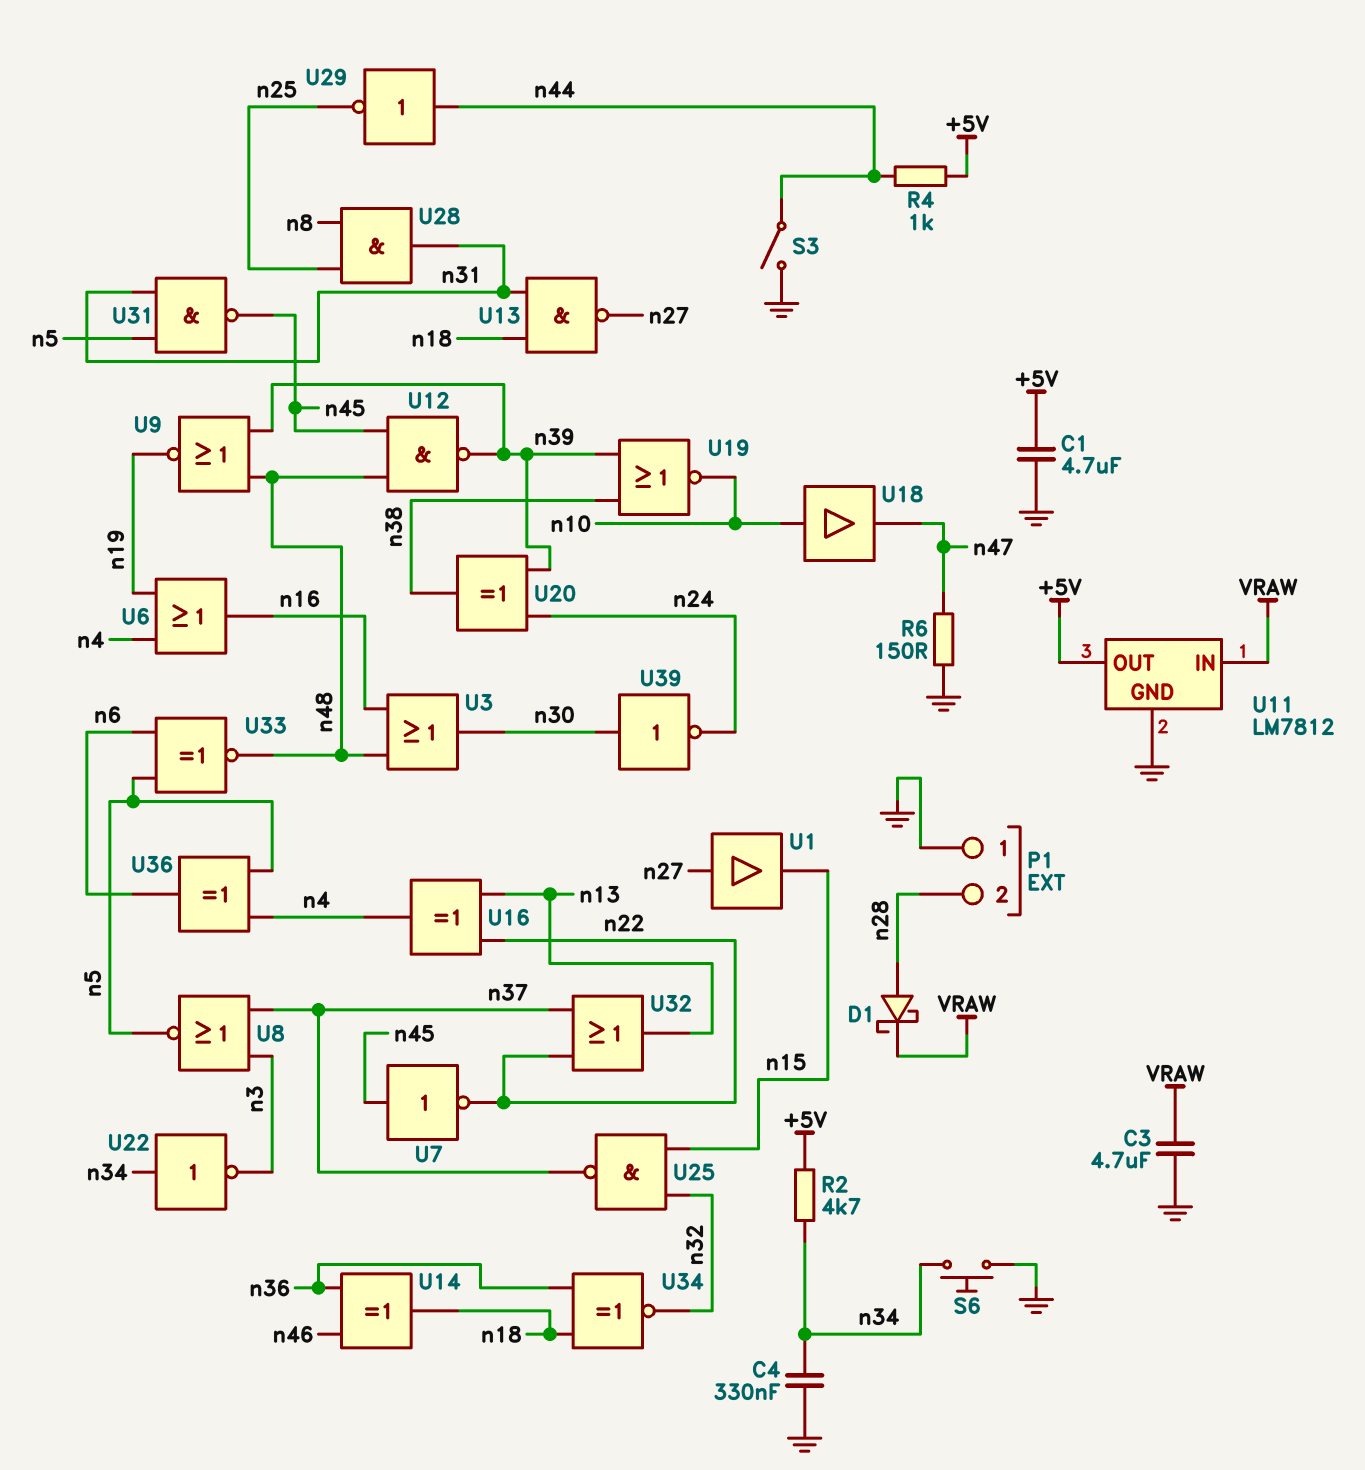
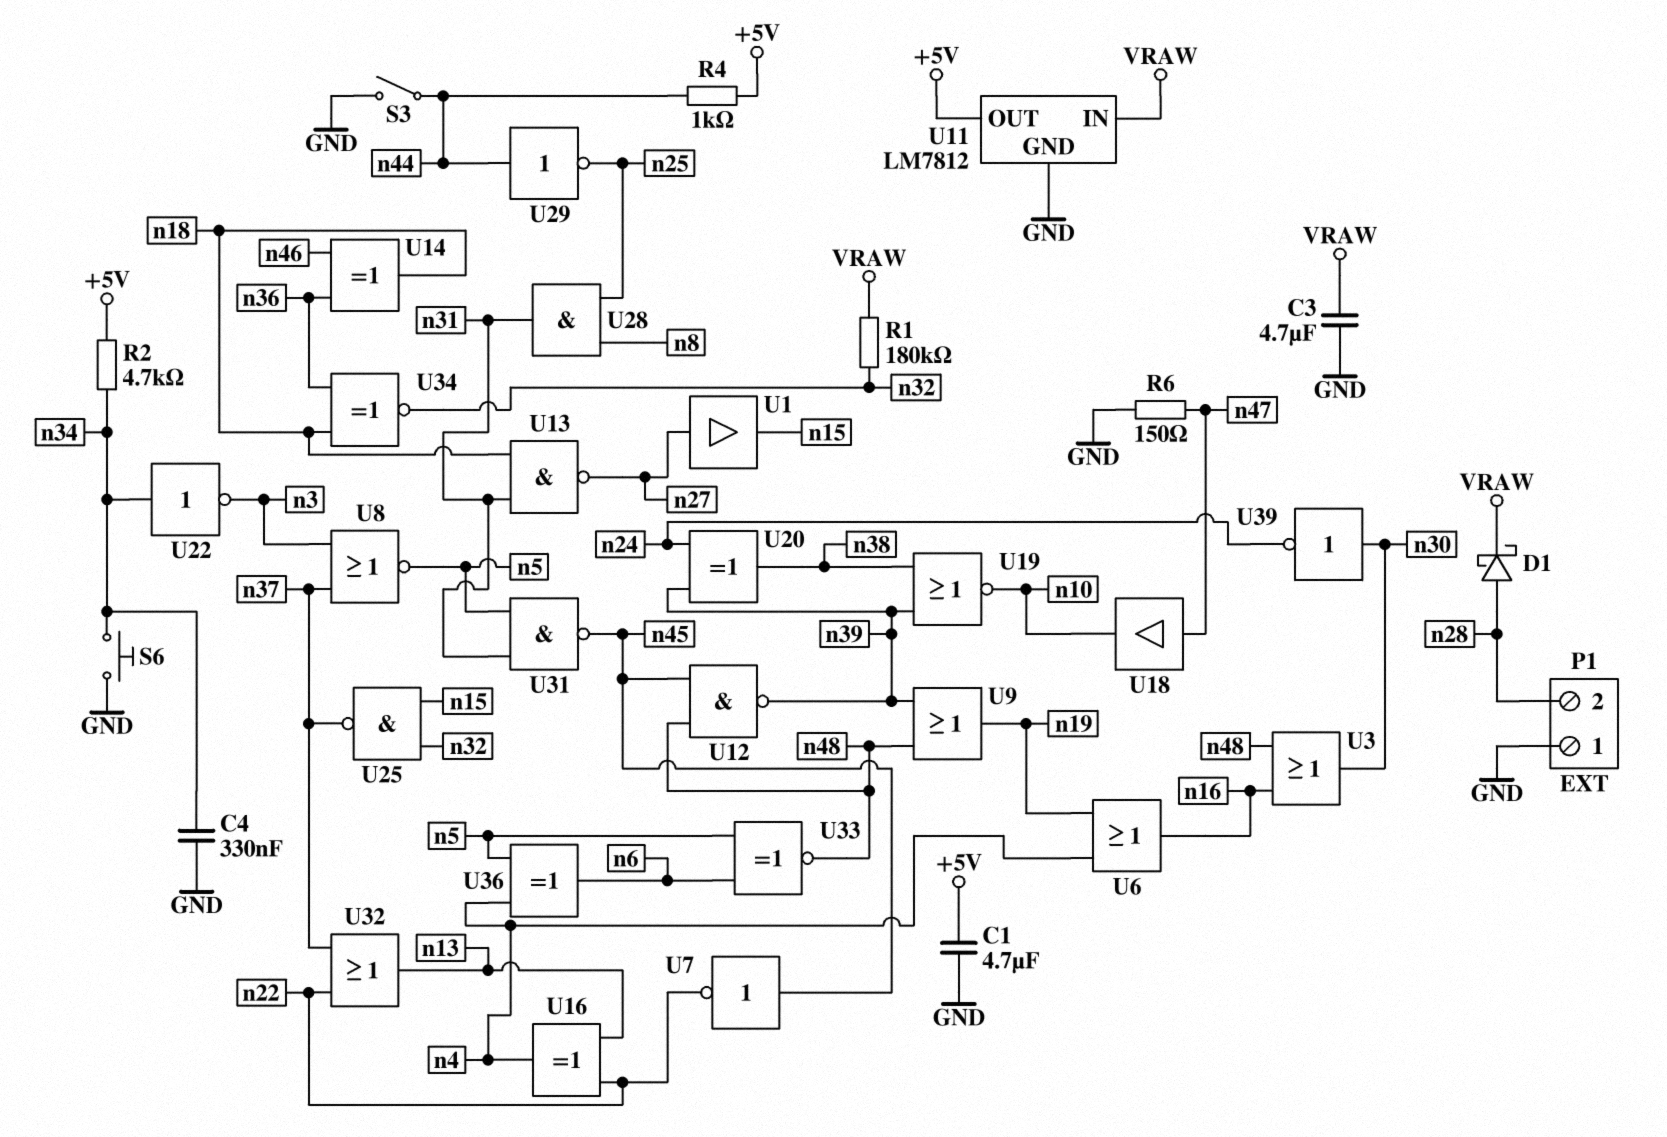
R1: none -> 180k (VRAW, n32)
U9: NOR (in n39, in n48, out n19) -> OR (in n39, in n48, out n19)
U18: buffer (in n10, out n47) -> buffer (in n47, out n10)

